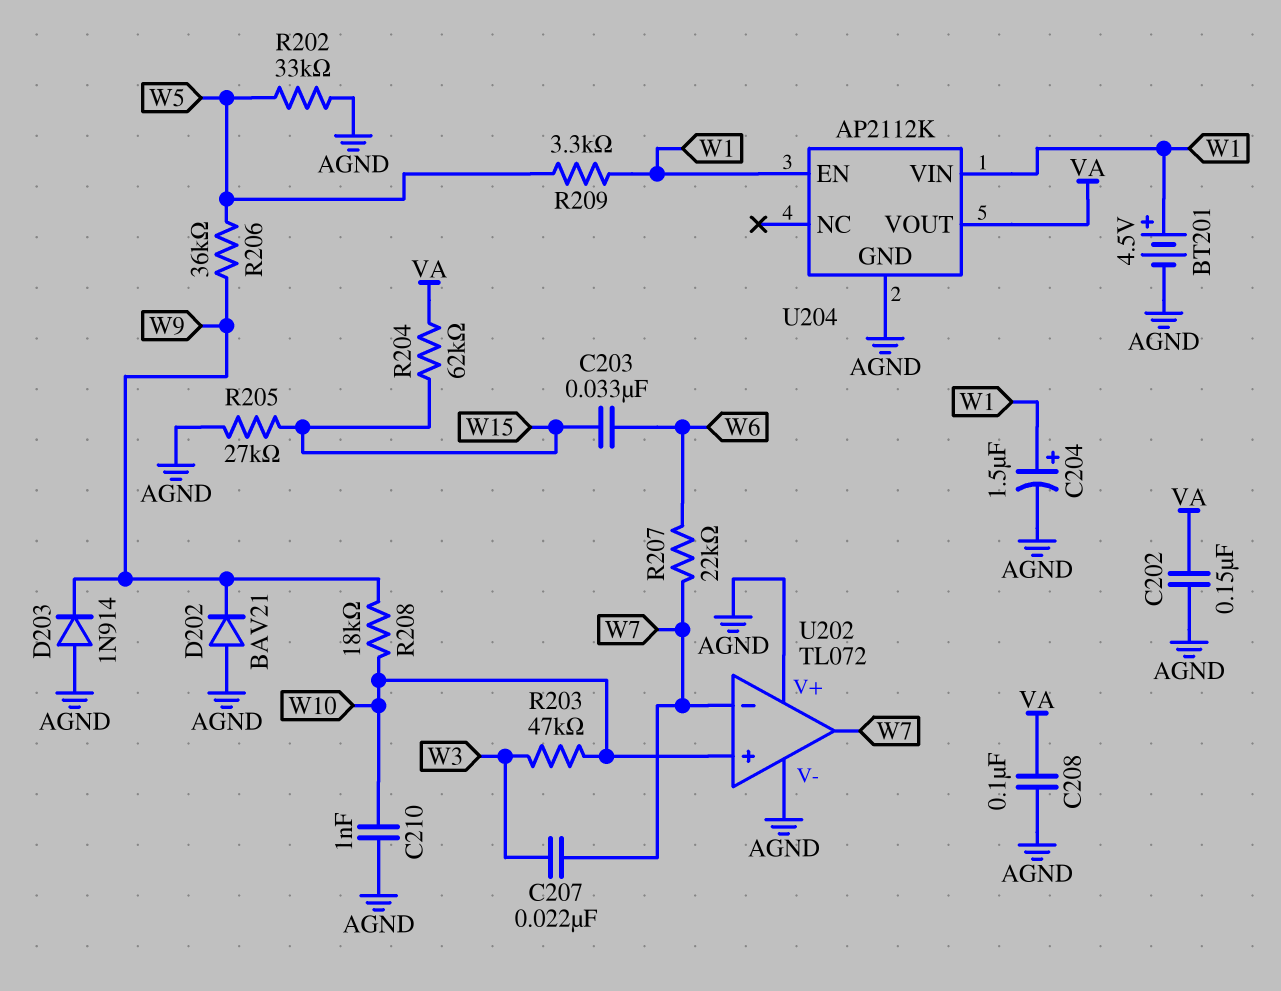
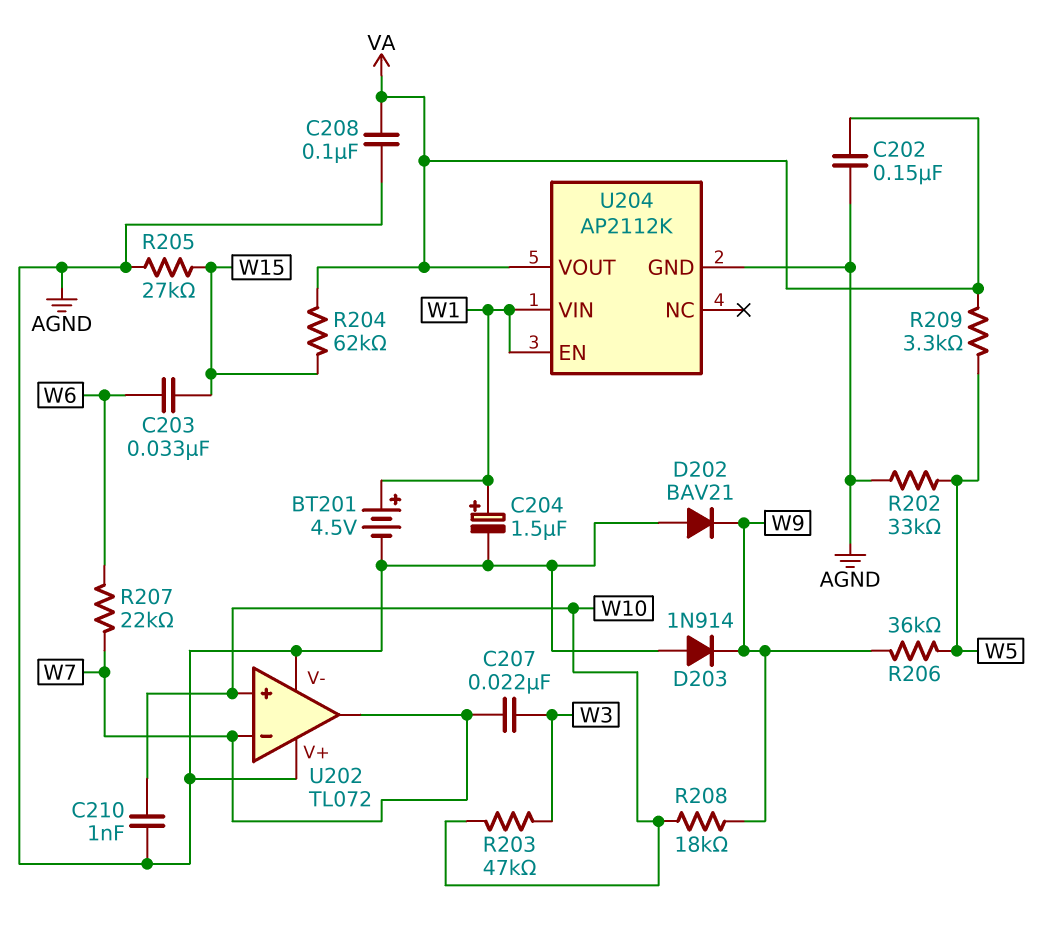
R209: 3.3k (W1, W5) -> 3.3k (VA, W5)

